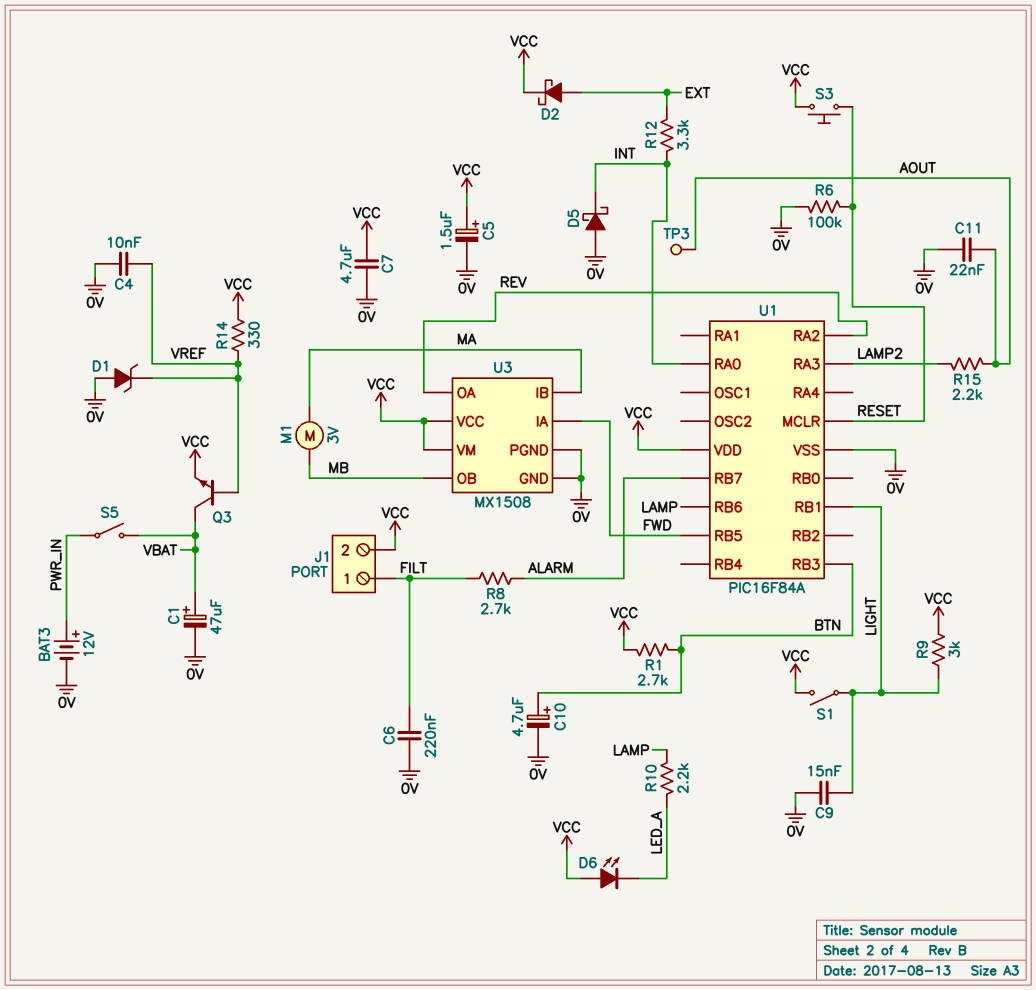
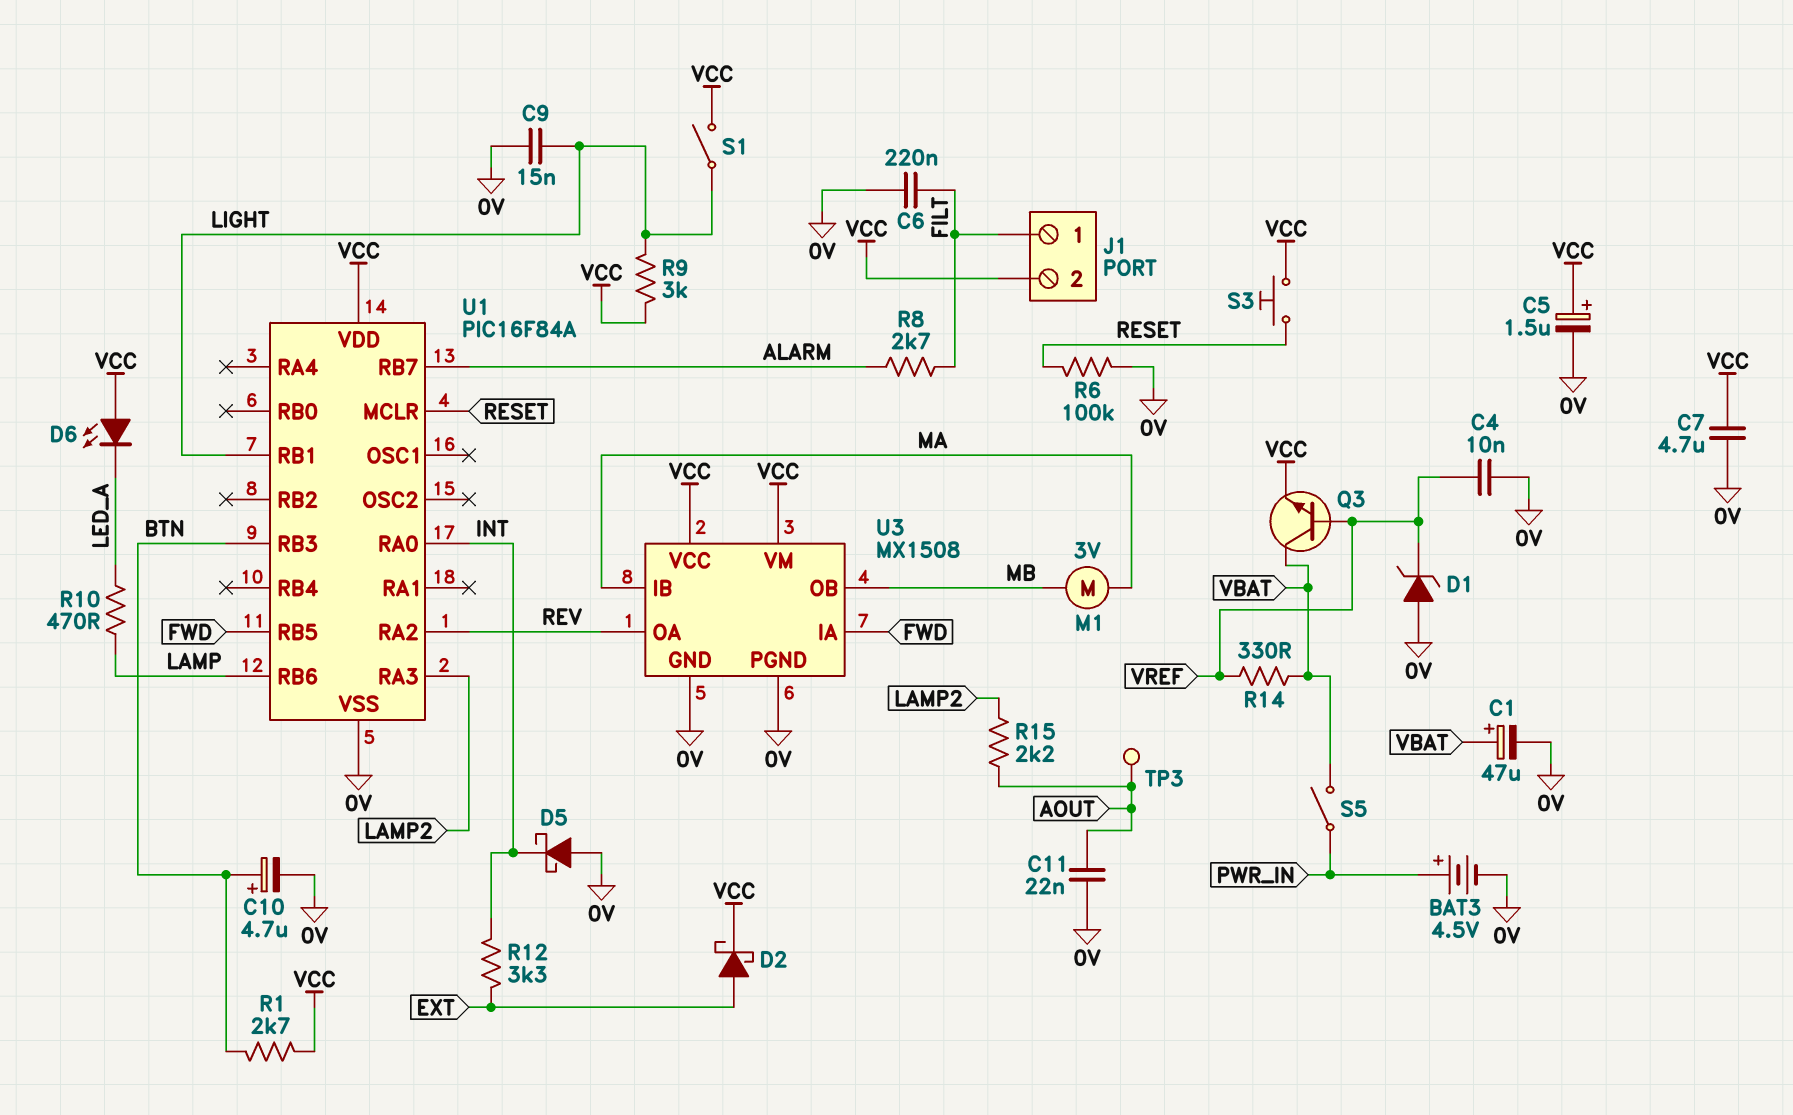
BAT3: 12V (plus PWR_IN, minus 0V) -> 4.5V (plus PWR_IN, minus 0V)
R10: 2.2k (LAMP, LED_A) -> 470 (LAMP, LED_A)
R14: 330 (VCC, VREF) -> 330 (VBAT, VREF)

